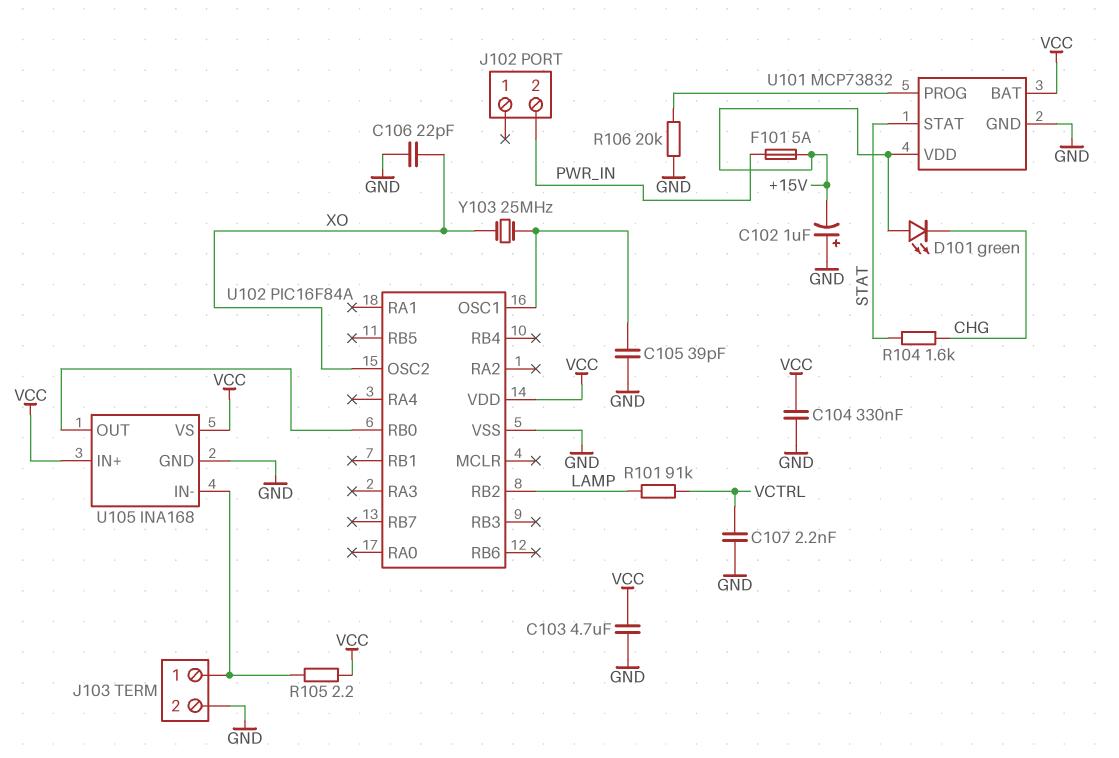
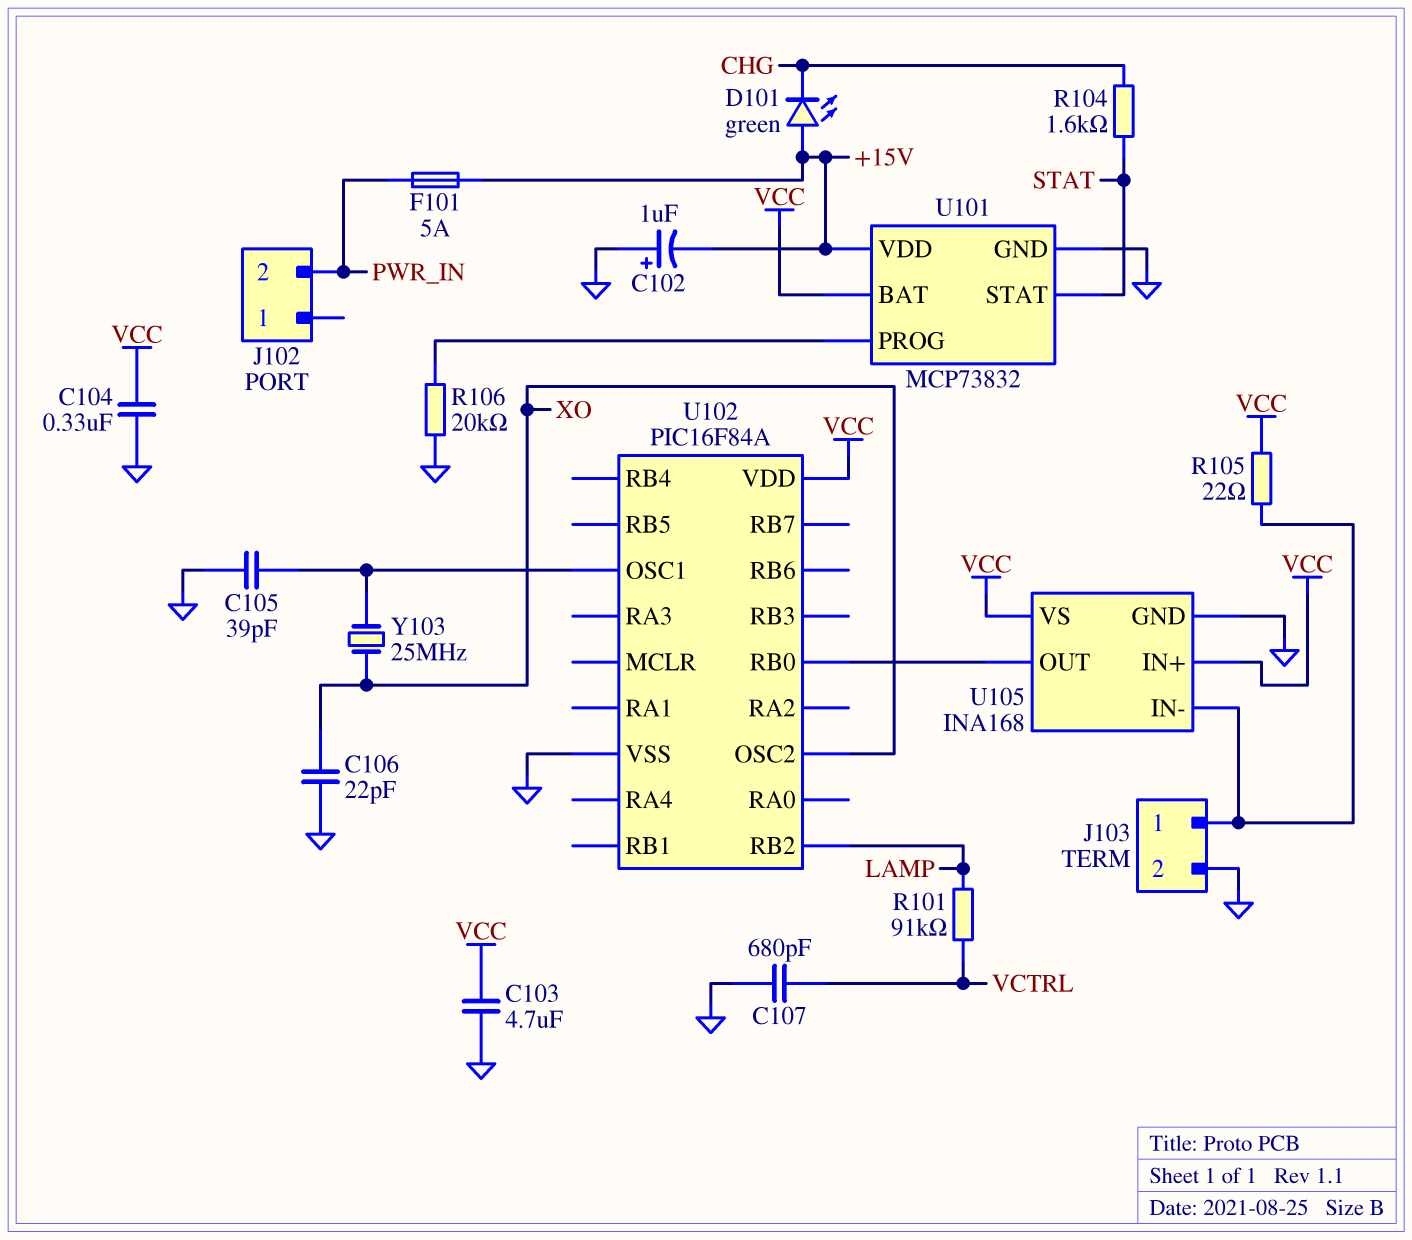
C107: 2.2nF (GND, VCTRL) -> 680pF (GND, VCTRL)
R105: 2.2 (J103/1, VCC) -> 22 (J103/1, VCC)

